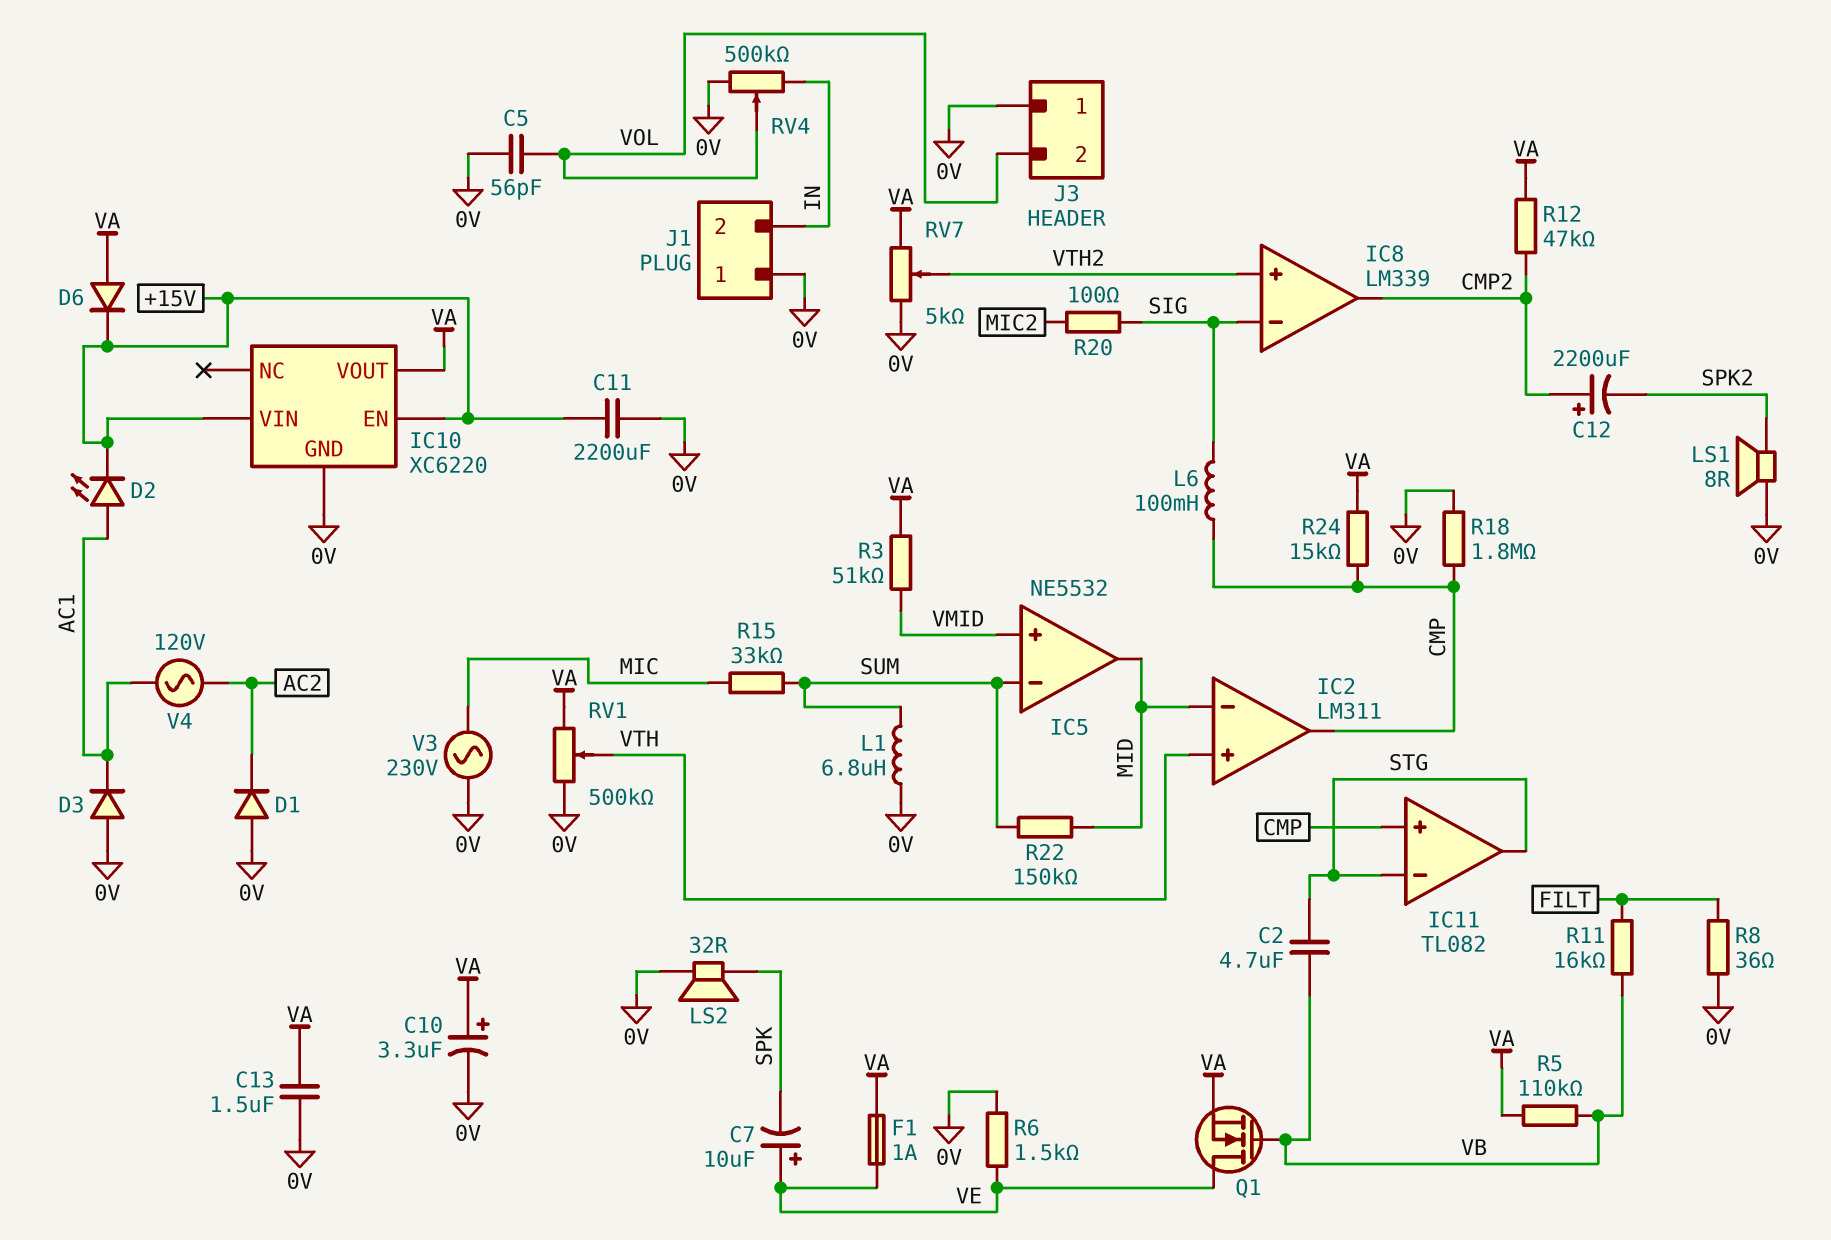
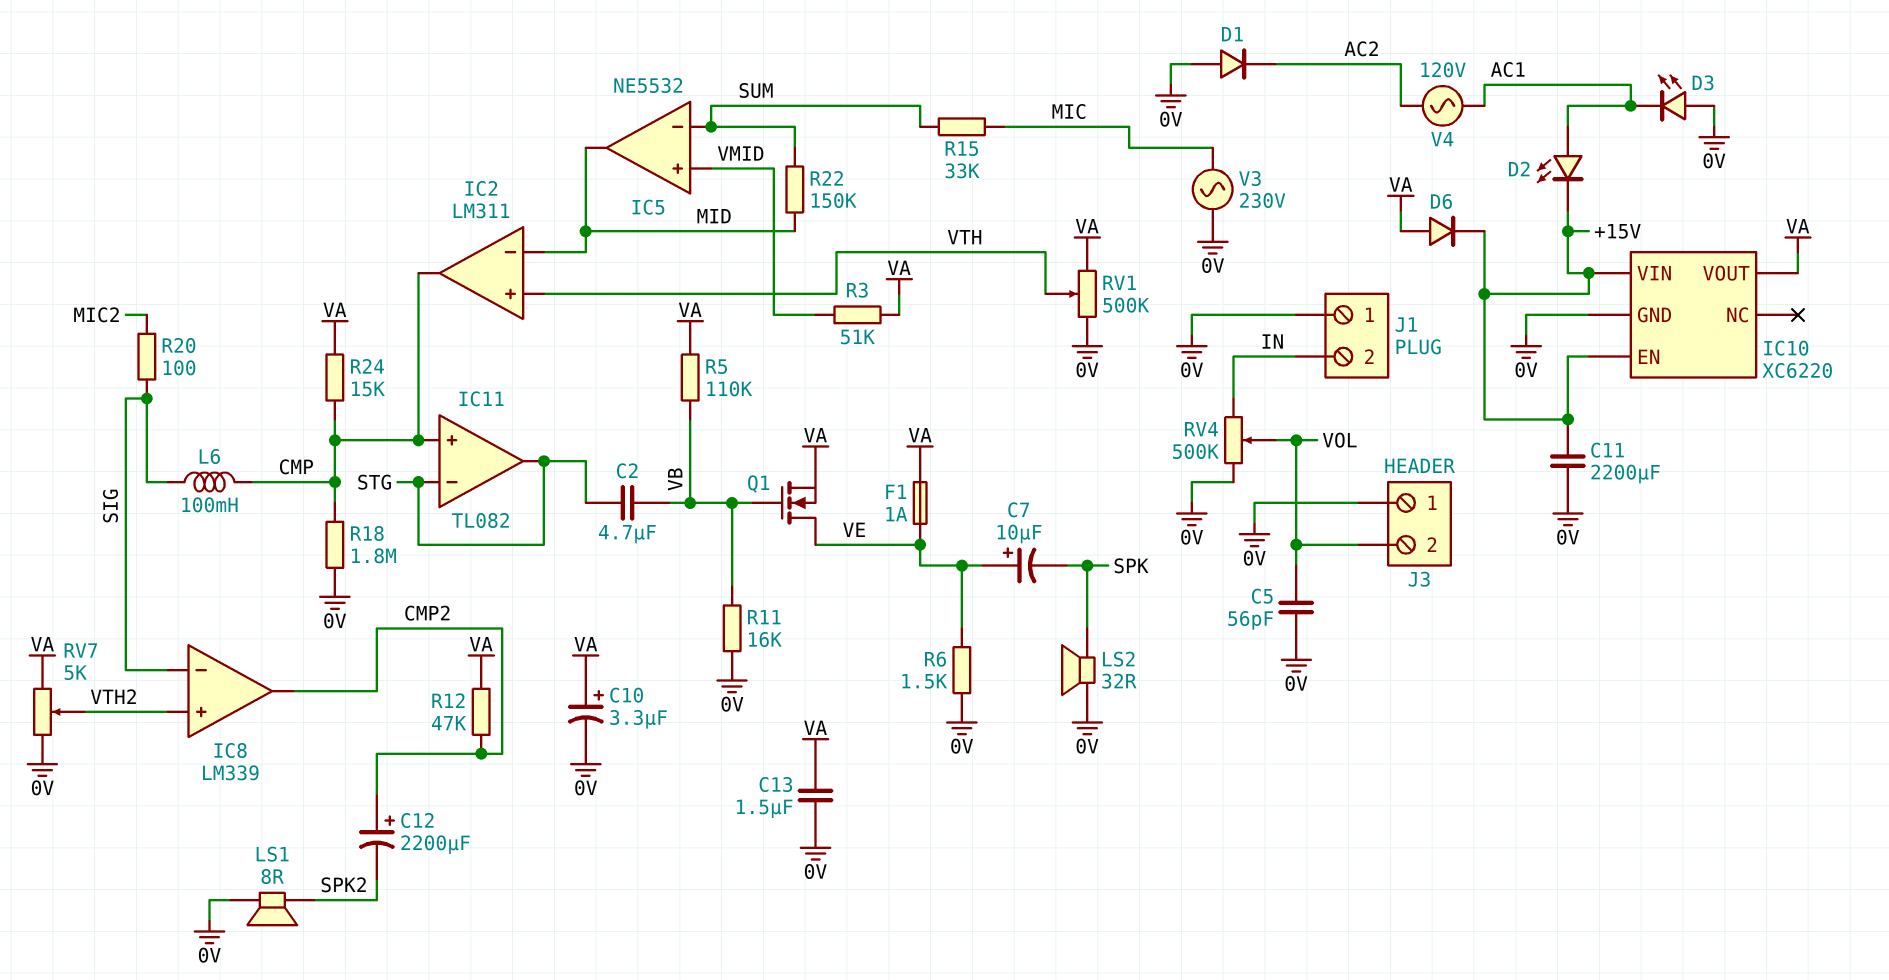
D3: diode (A 0V, K AC1) -> LED (A 0V, K AC1)
L1: 6.8uH (0V, SUM) -> none
R8: 36 (0V, FILT) -> none
R11: 16k (FILT, VB) -> 16k (0V, VB)

